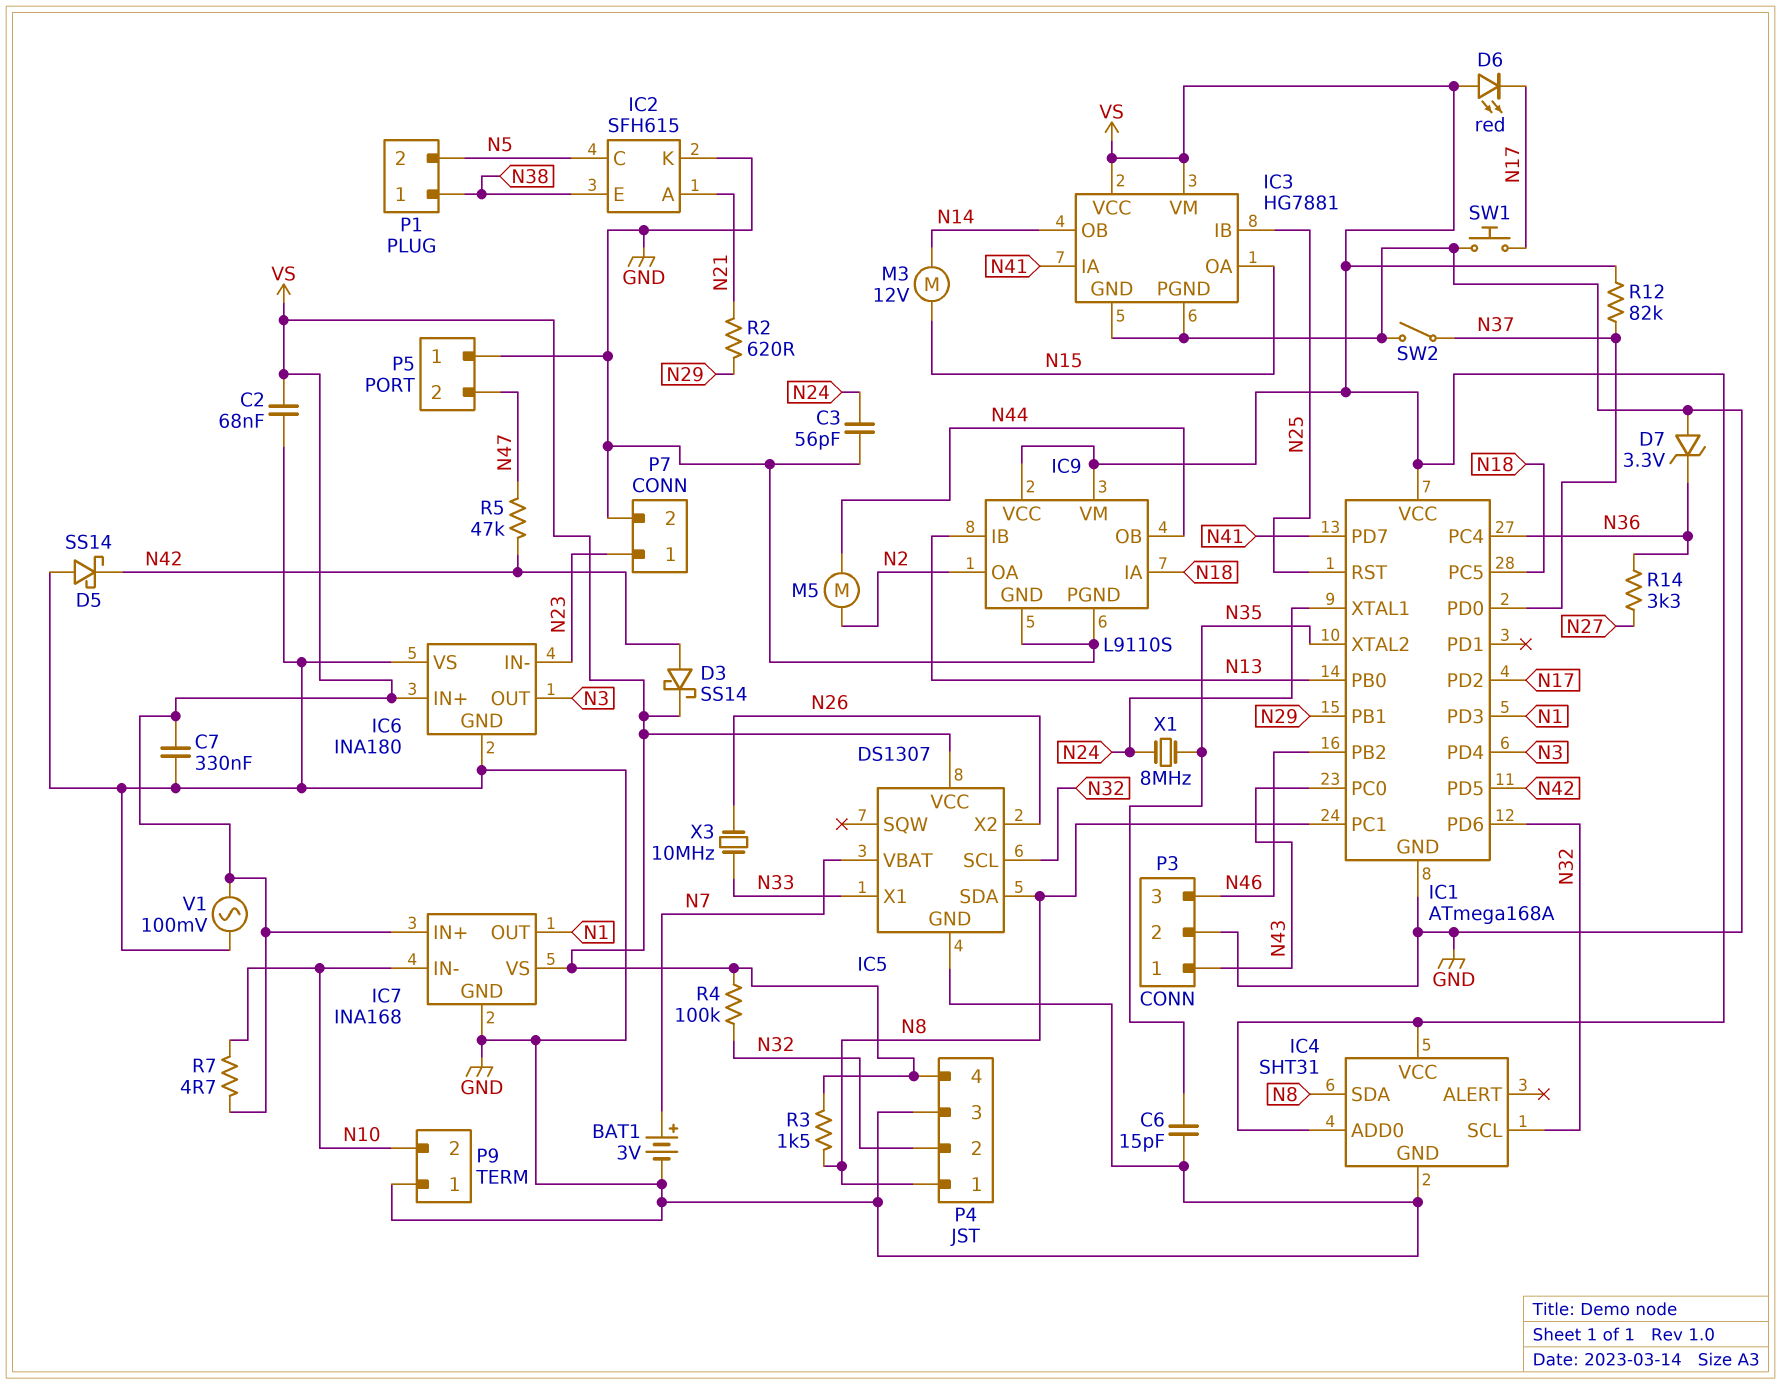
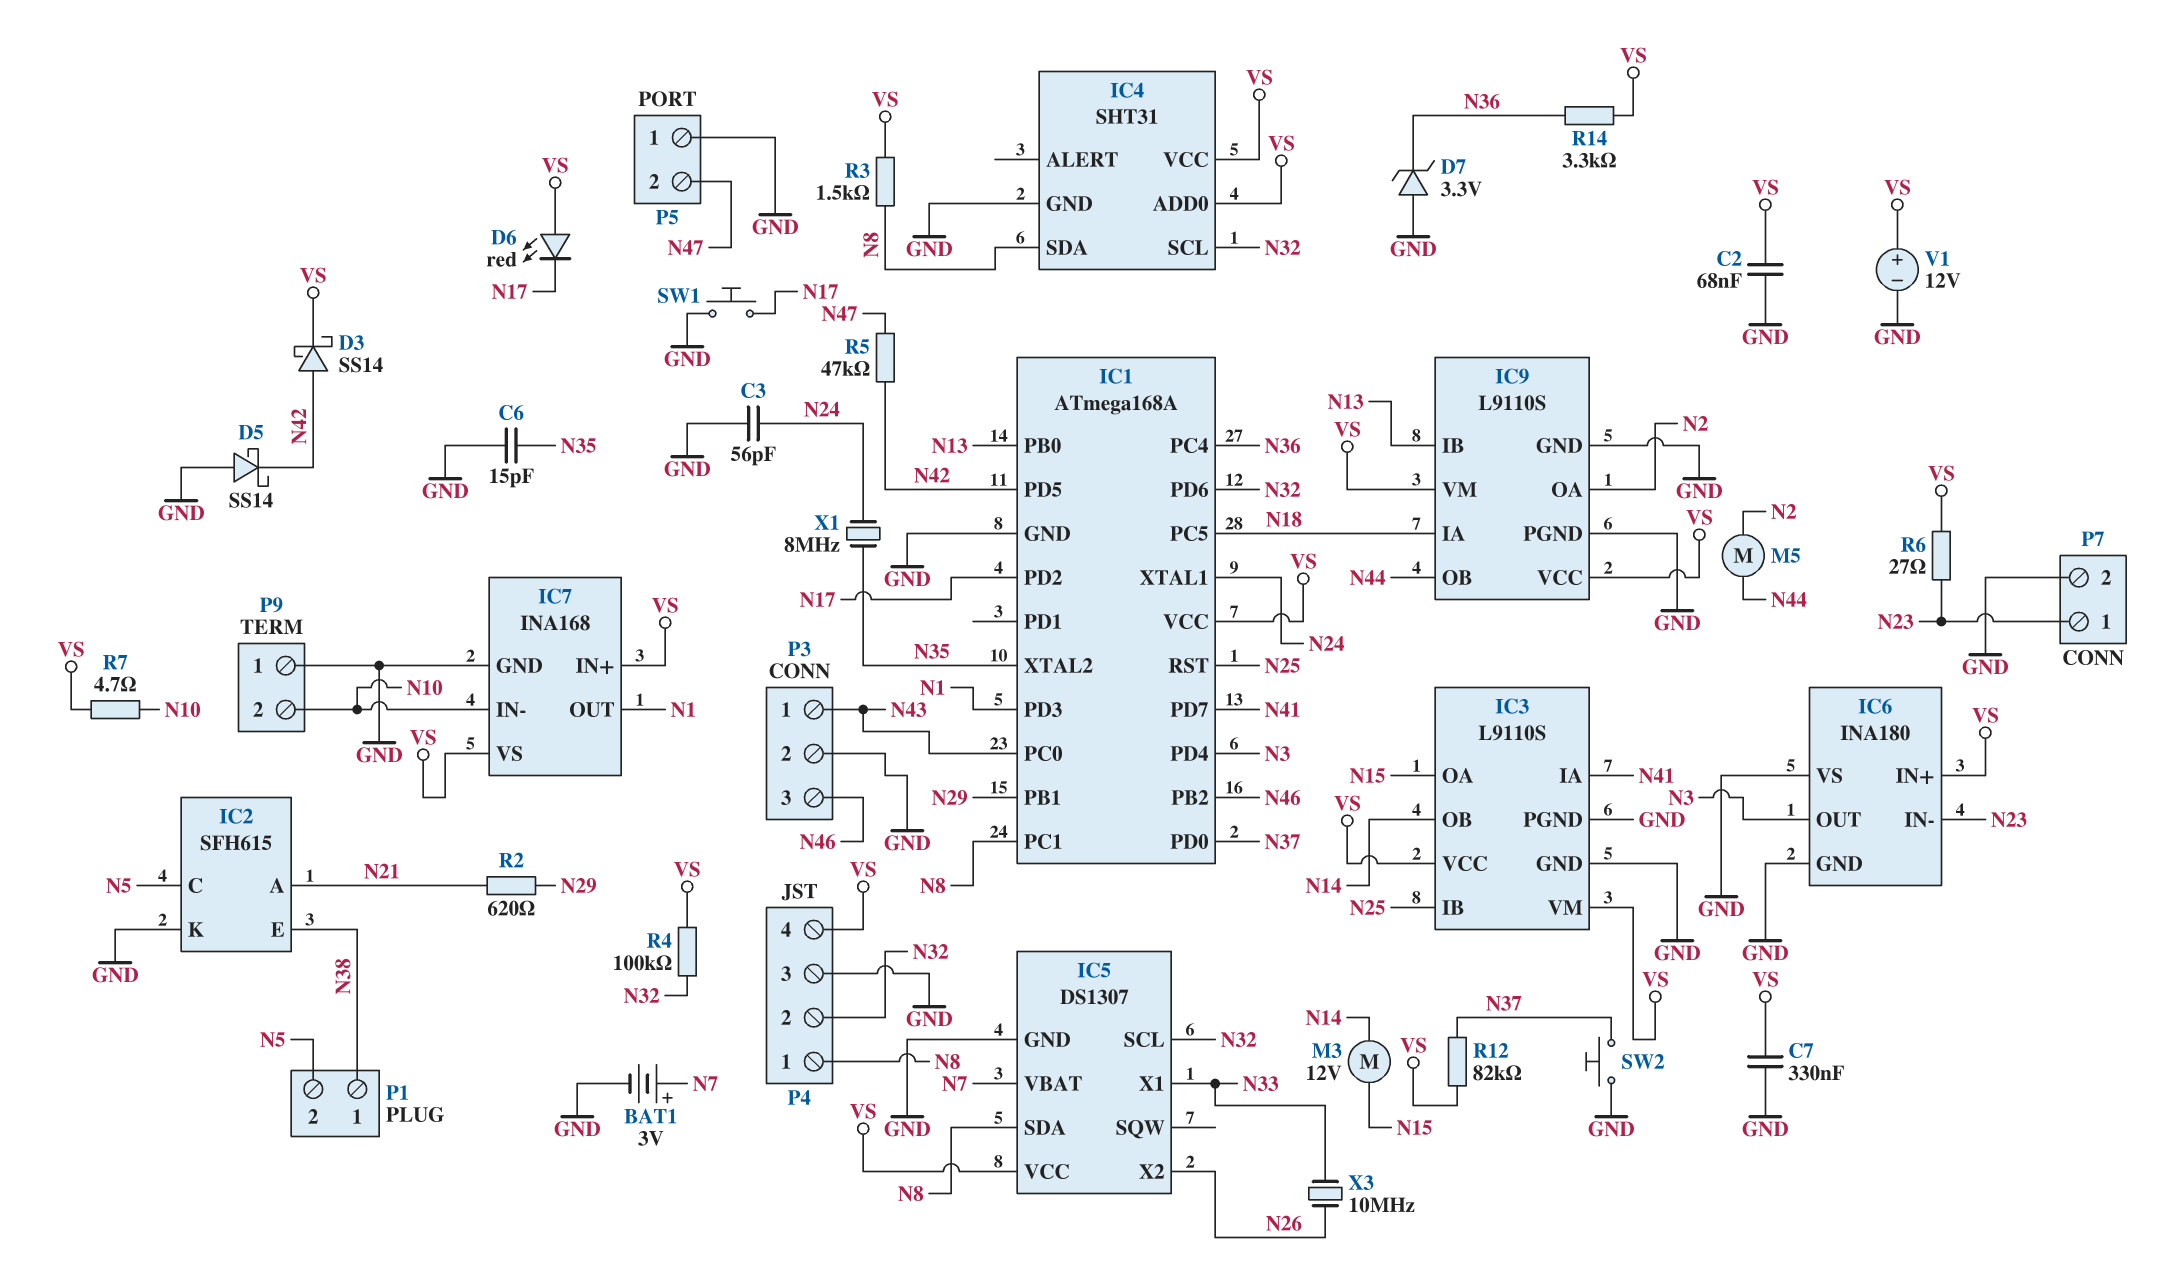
IC3: HG7881 -> L9110S
R6: none -> 27 (N23, VS)
R14: 3.3k (N27, N36) -> 3.3k (N36, VS)
SW2: switch (GND, N37) -> button (GND, N37)
V1: AC 100mV (GND, VS) -> 12V (plus VS, minus GND)

